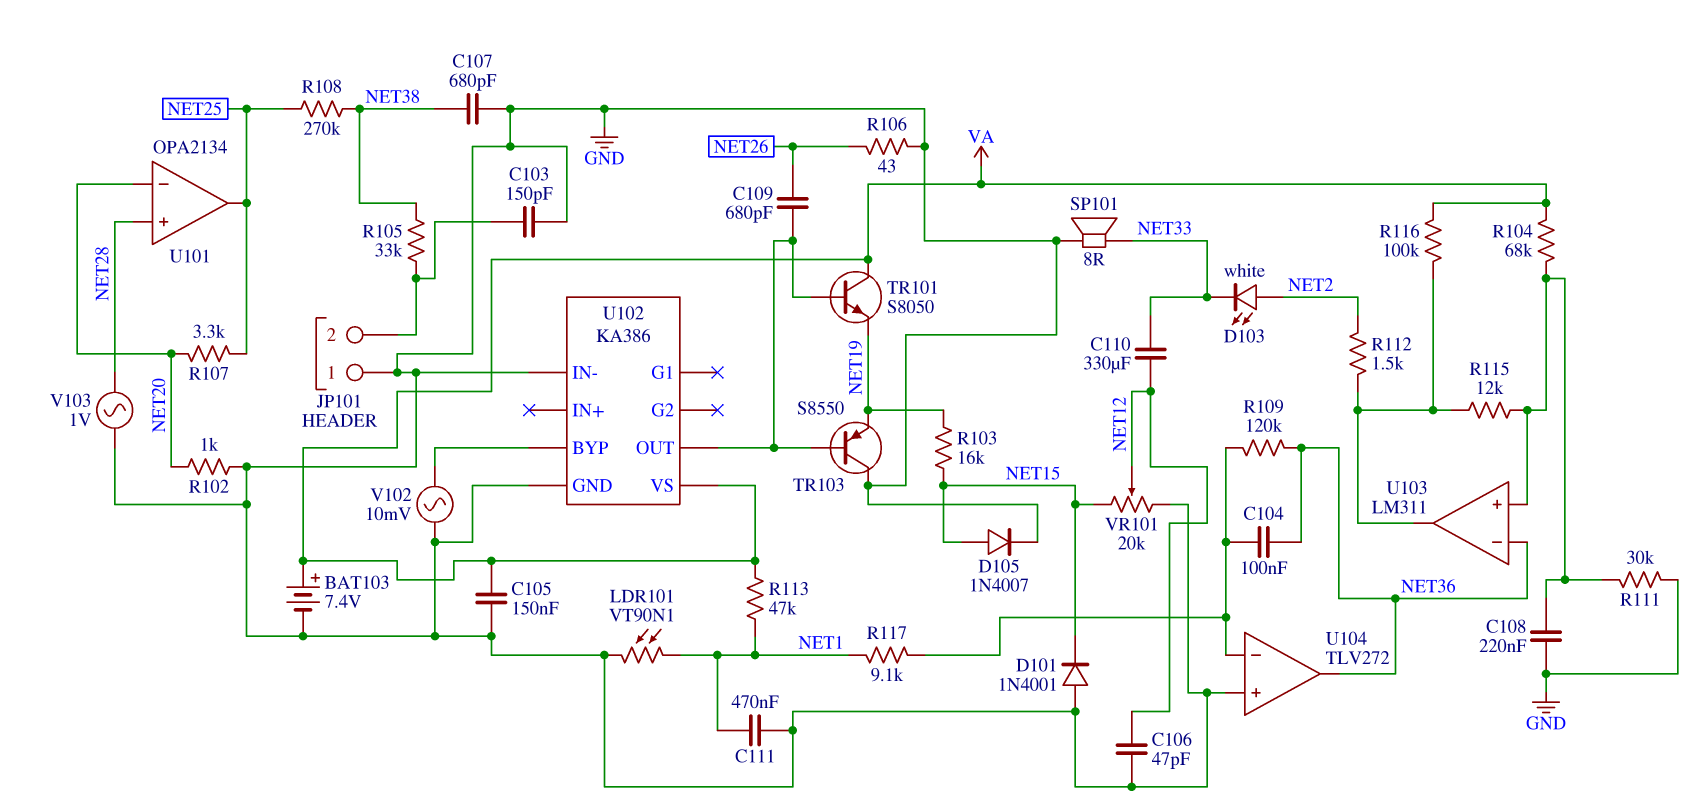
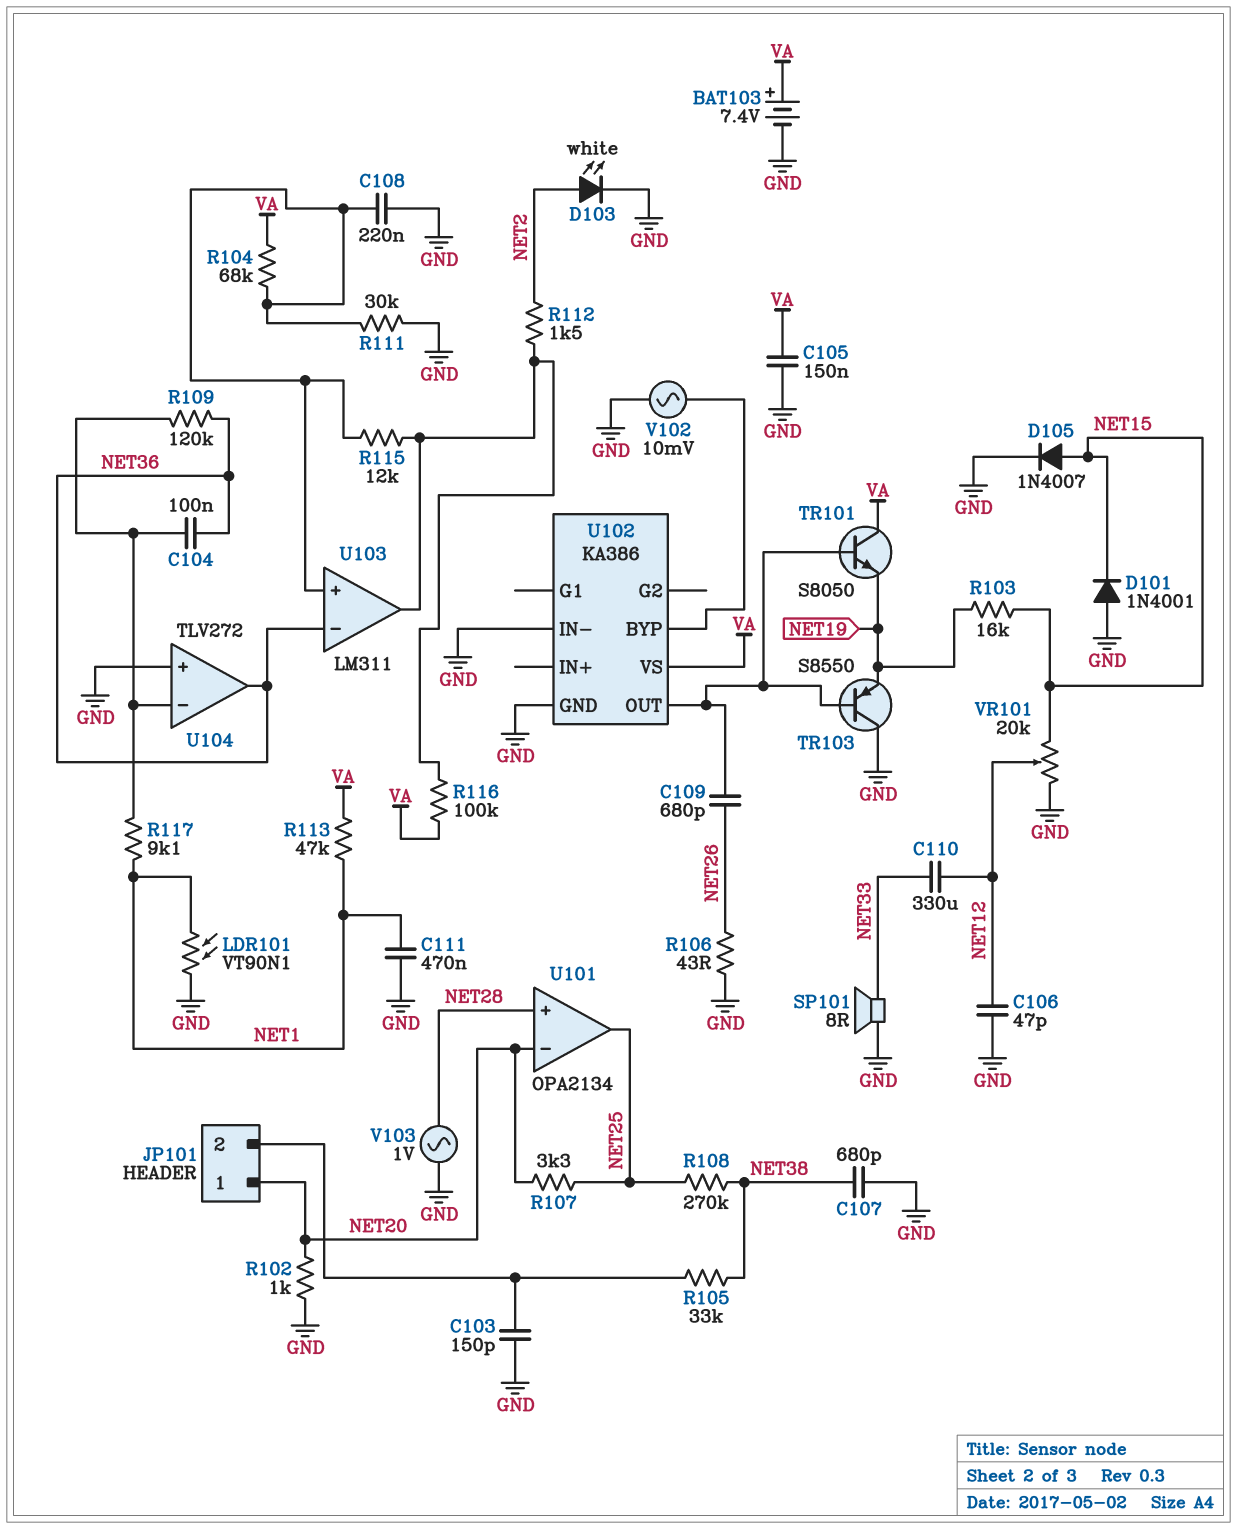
D103: LED white (A NET2, K NET33) -> LED white (A NET2, K GND)
JP101 pin 1: GND -> NET20

